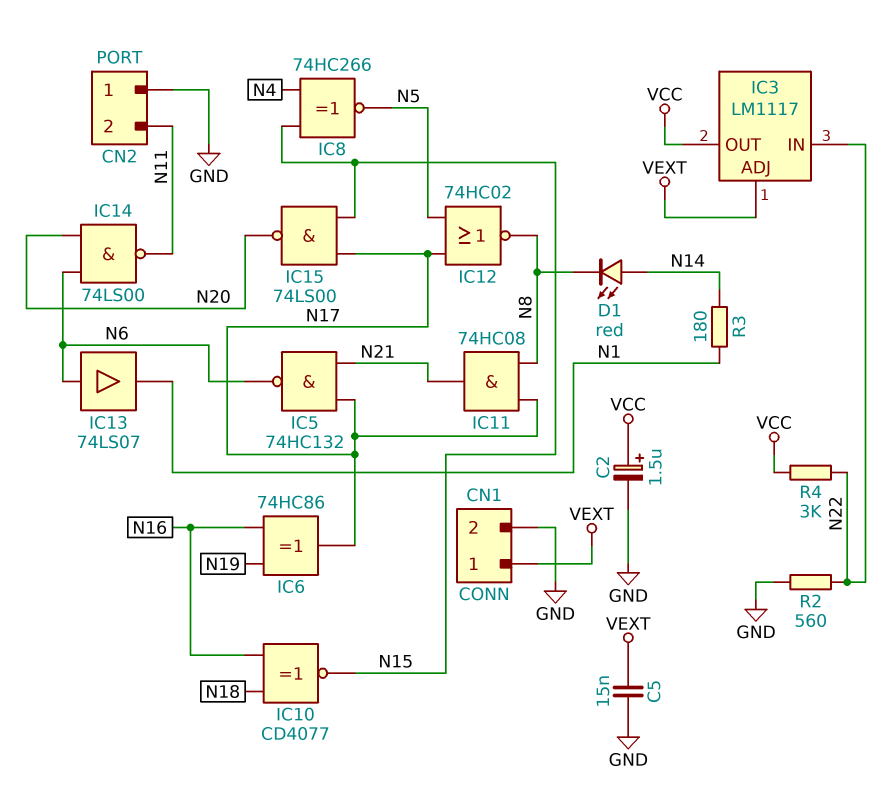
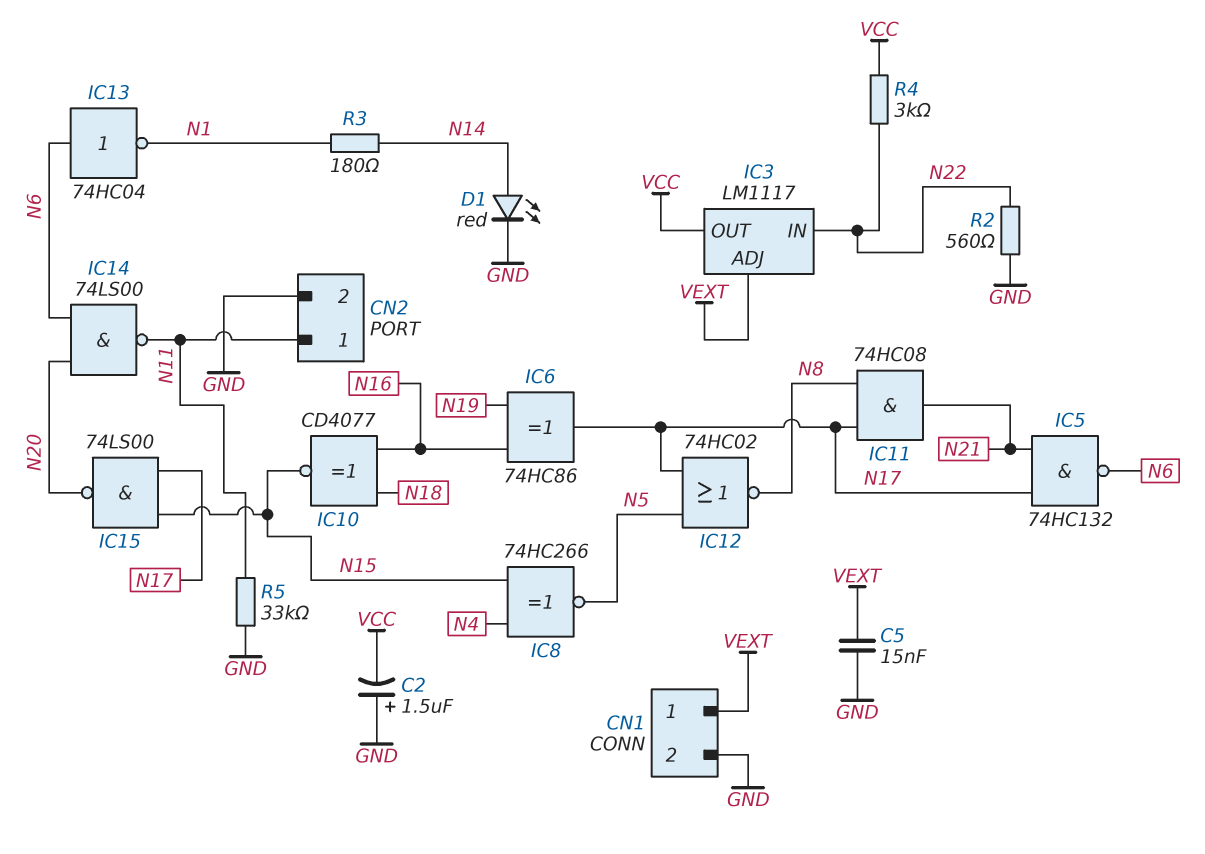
C2: 1.5uF (plus VCC, minus GND) -> 1.5uF (plus GND, minus VCC)
CN2 pin 1: GND -> N11
CN2 pin 2: N11 -> GND
D1: LED red (A N14, K N8) -> LED red (A N14, K GND)
IC13: buffer 74LS07 (in N6, out N1) -> NOT 74HC04 (in N6, out N1)
R5: none -> 33k (GND, N11)

